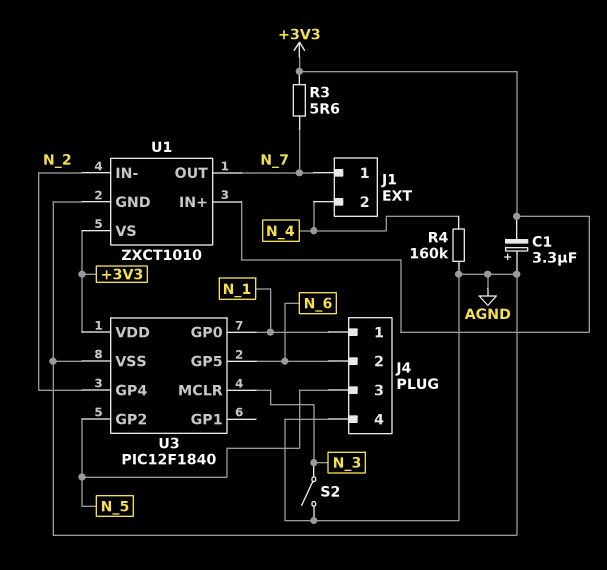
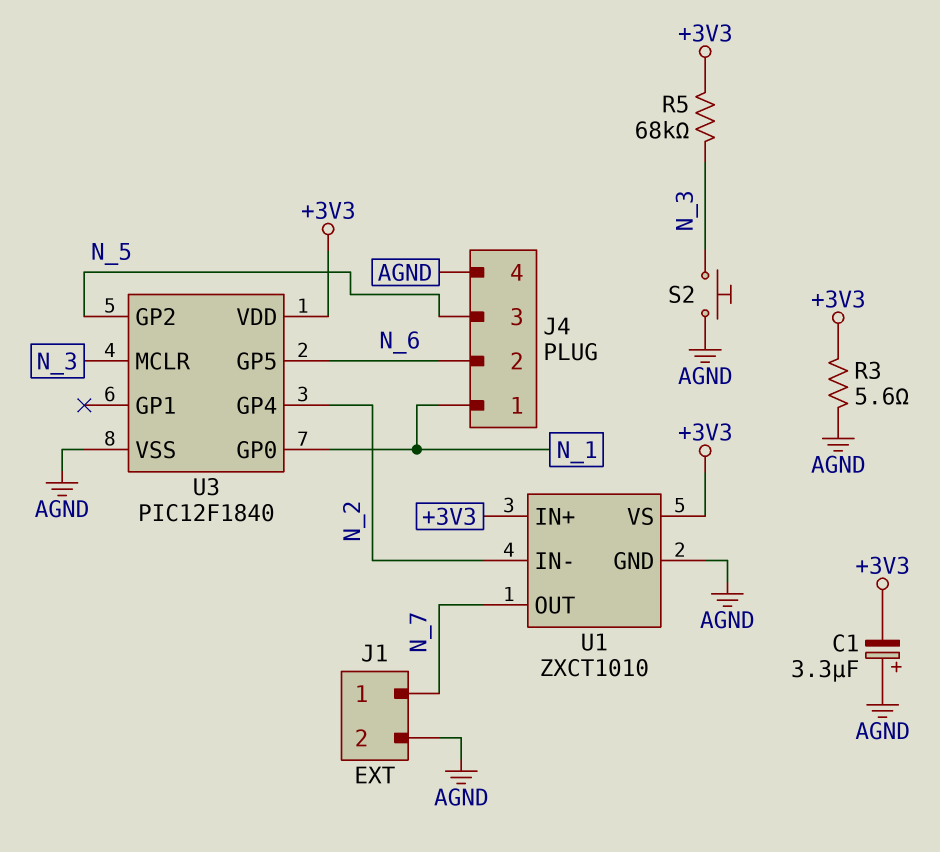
J1 pin 2: N_4 -> AGND
R3: 5.6 (+3V3, N_7) -> 5.6 (+3V3, AGND)
R4: 160k (AGND, N_4) -> none
R5: none -> 68k (+3V3, N_3)
S2: switch (AGND, N_3) -> button (AGND, N_3)

